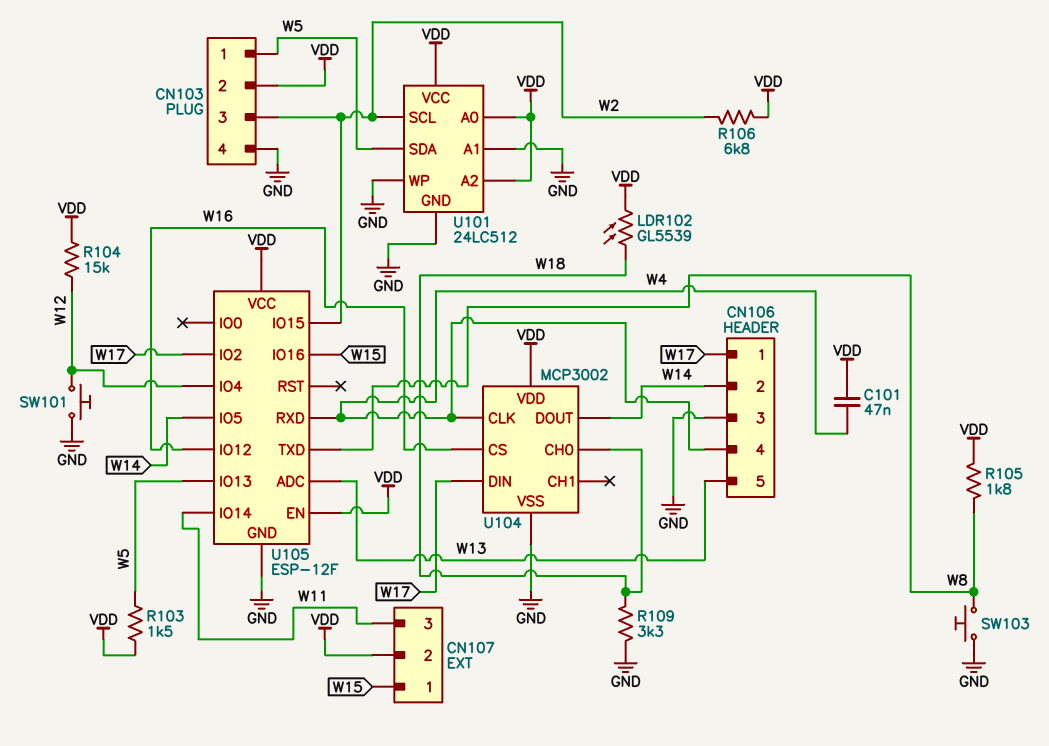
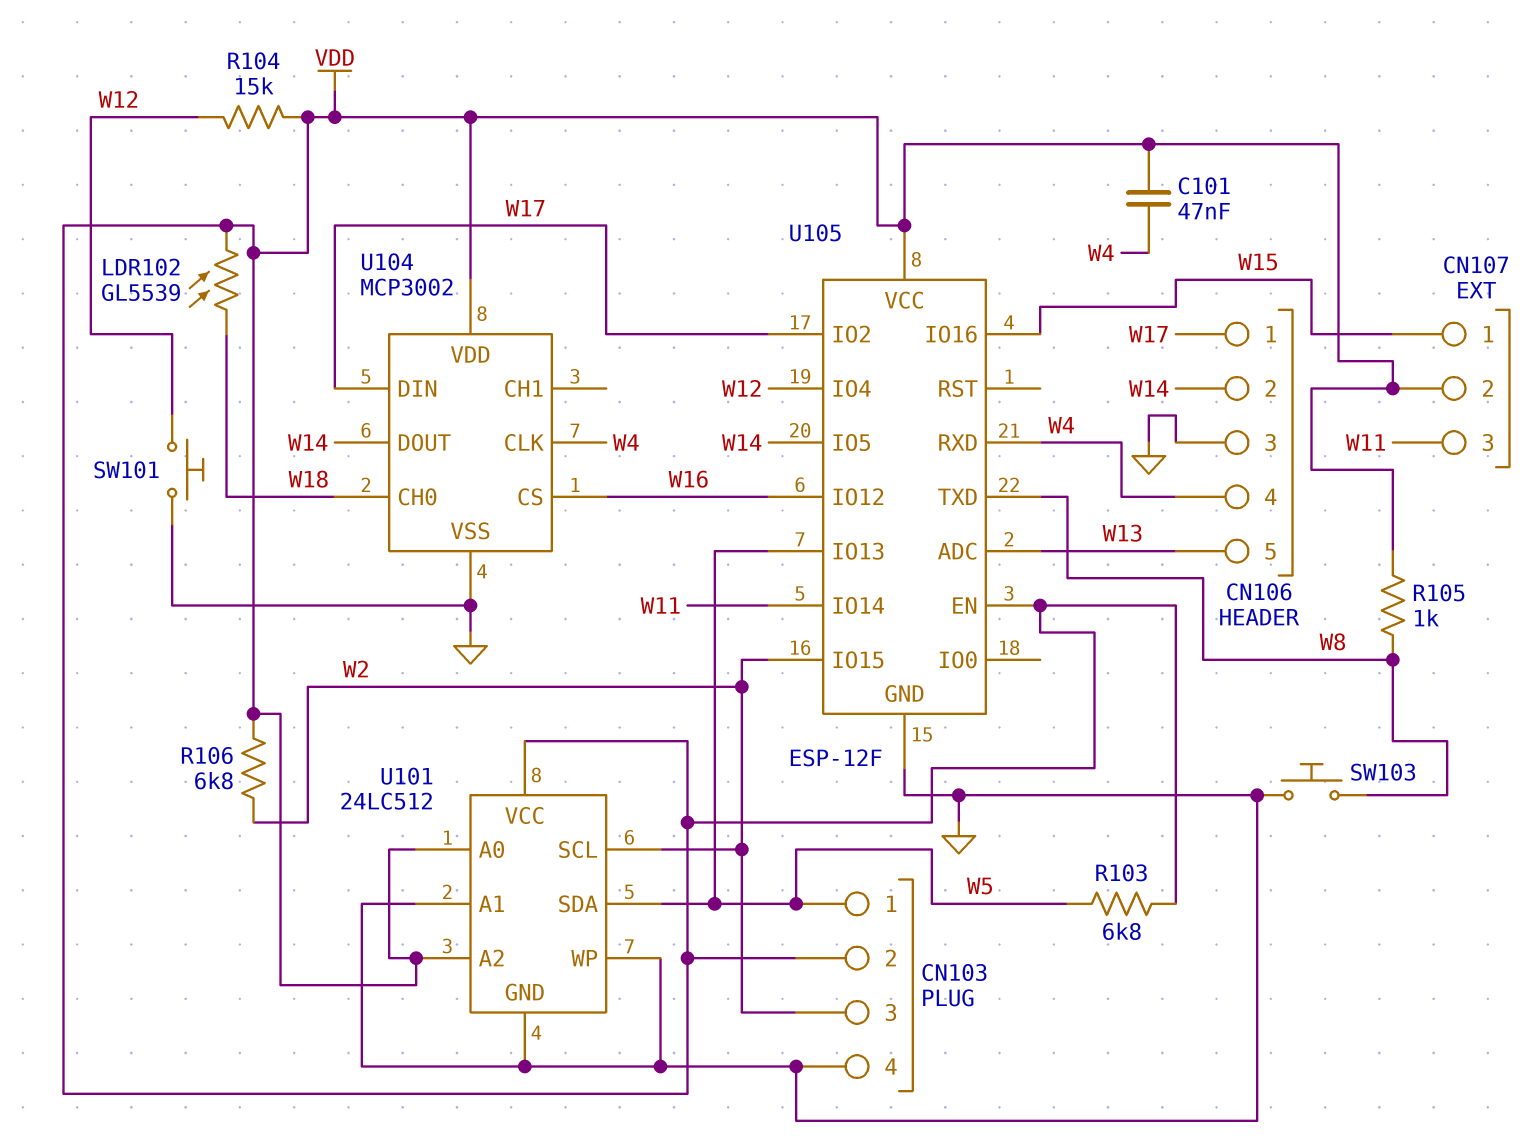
R103: 1.5k (VDD, W5) -> 6.8k (VDD, W5)
R105: 1.8k (VDD, W8) -> 1k (VDD, W8)
R109: 3.3k (GND, W18) -> none

